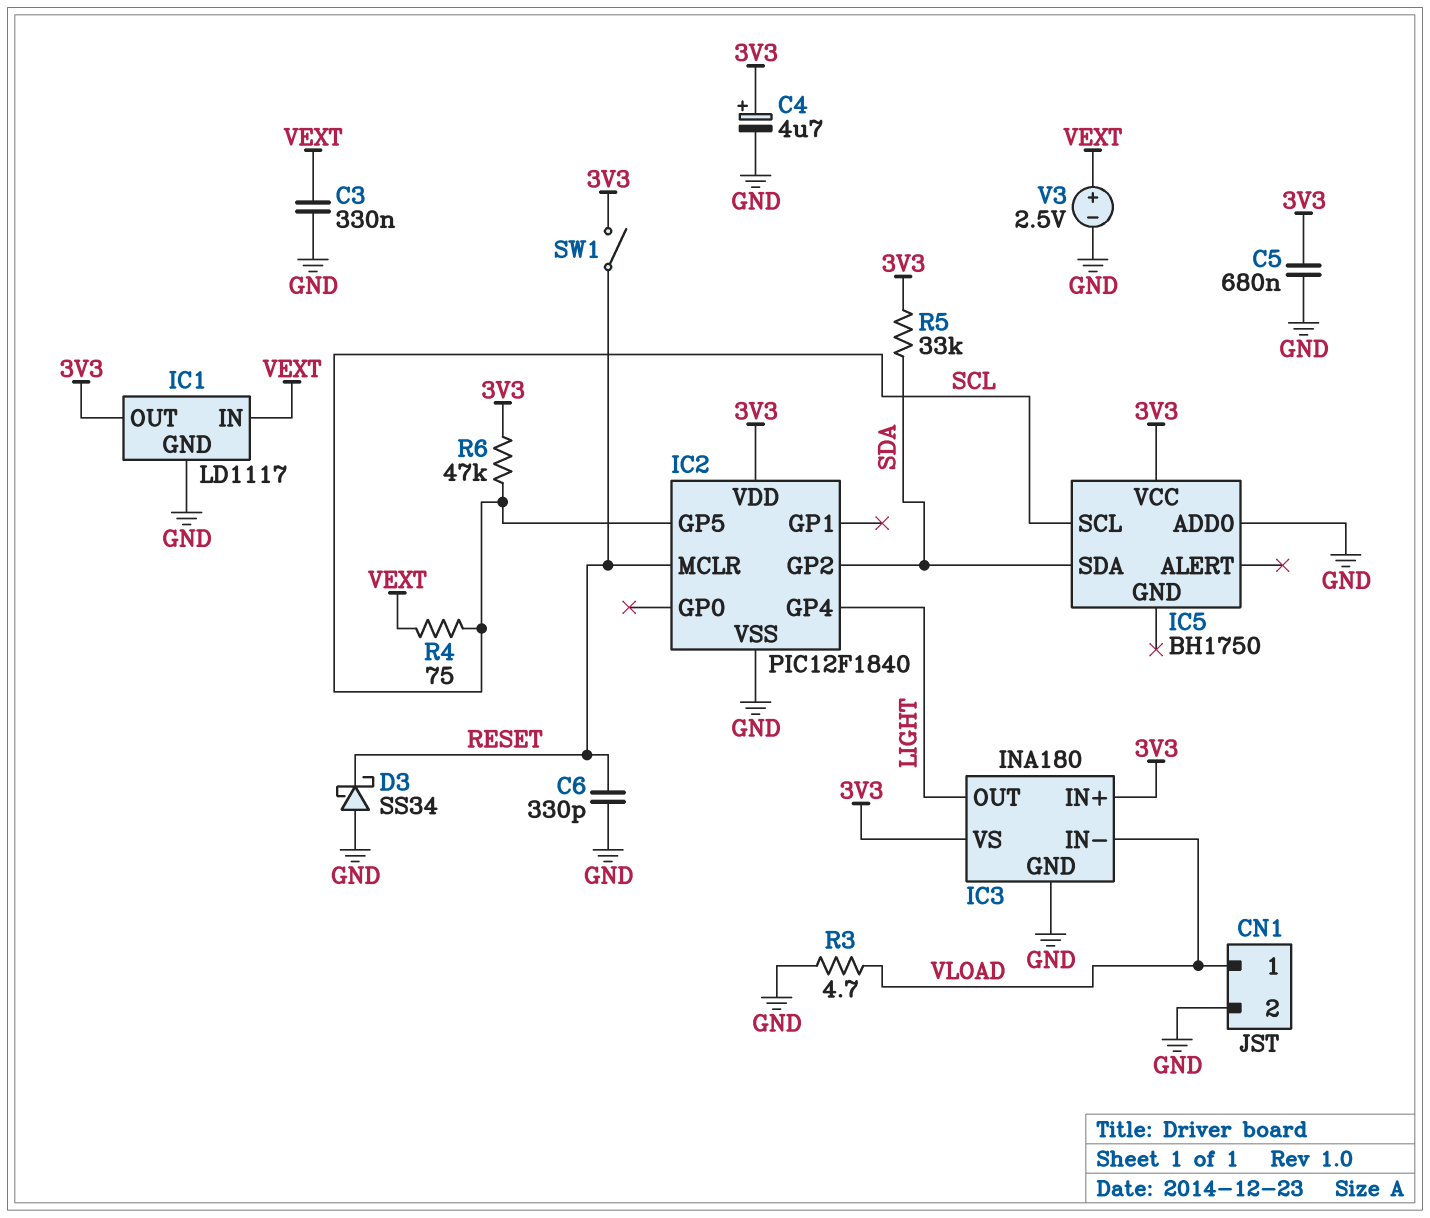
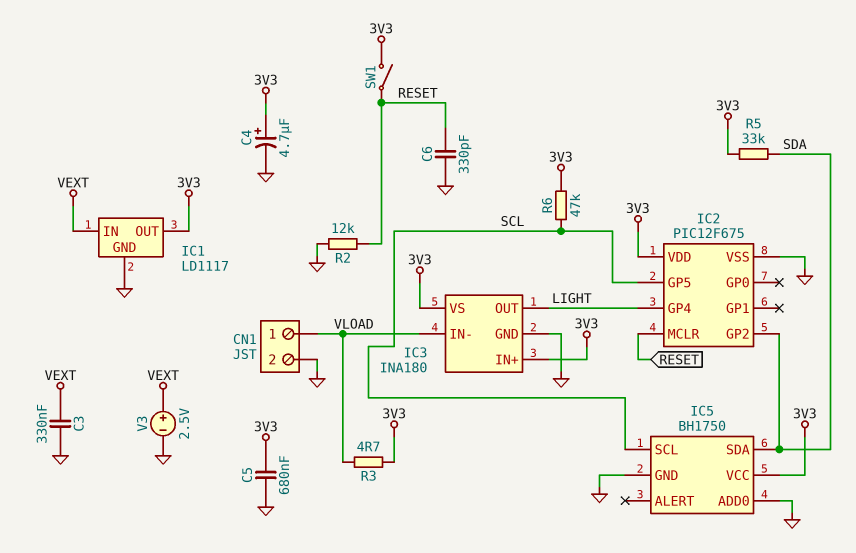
D3: schottky SS34 (A GND, K RESET) -> none
IC2: PIC12F1840 -> PIC12F675
IC5 pin GND: none -> GND
R2: none -> 12k (GND, RESET)
R3: 4.7 (GND, VLOAD) -> 4.7 (3V3, VLOAD)
R4: 75 (SCL, VEXT) -> none

